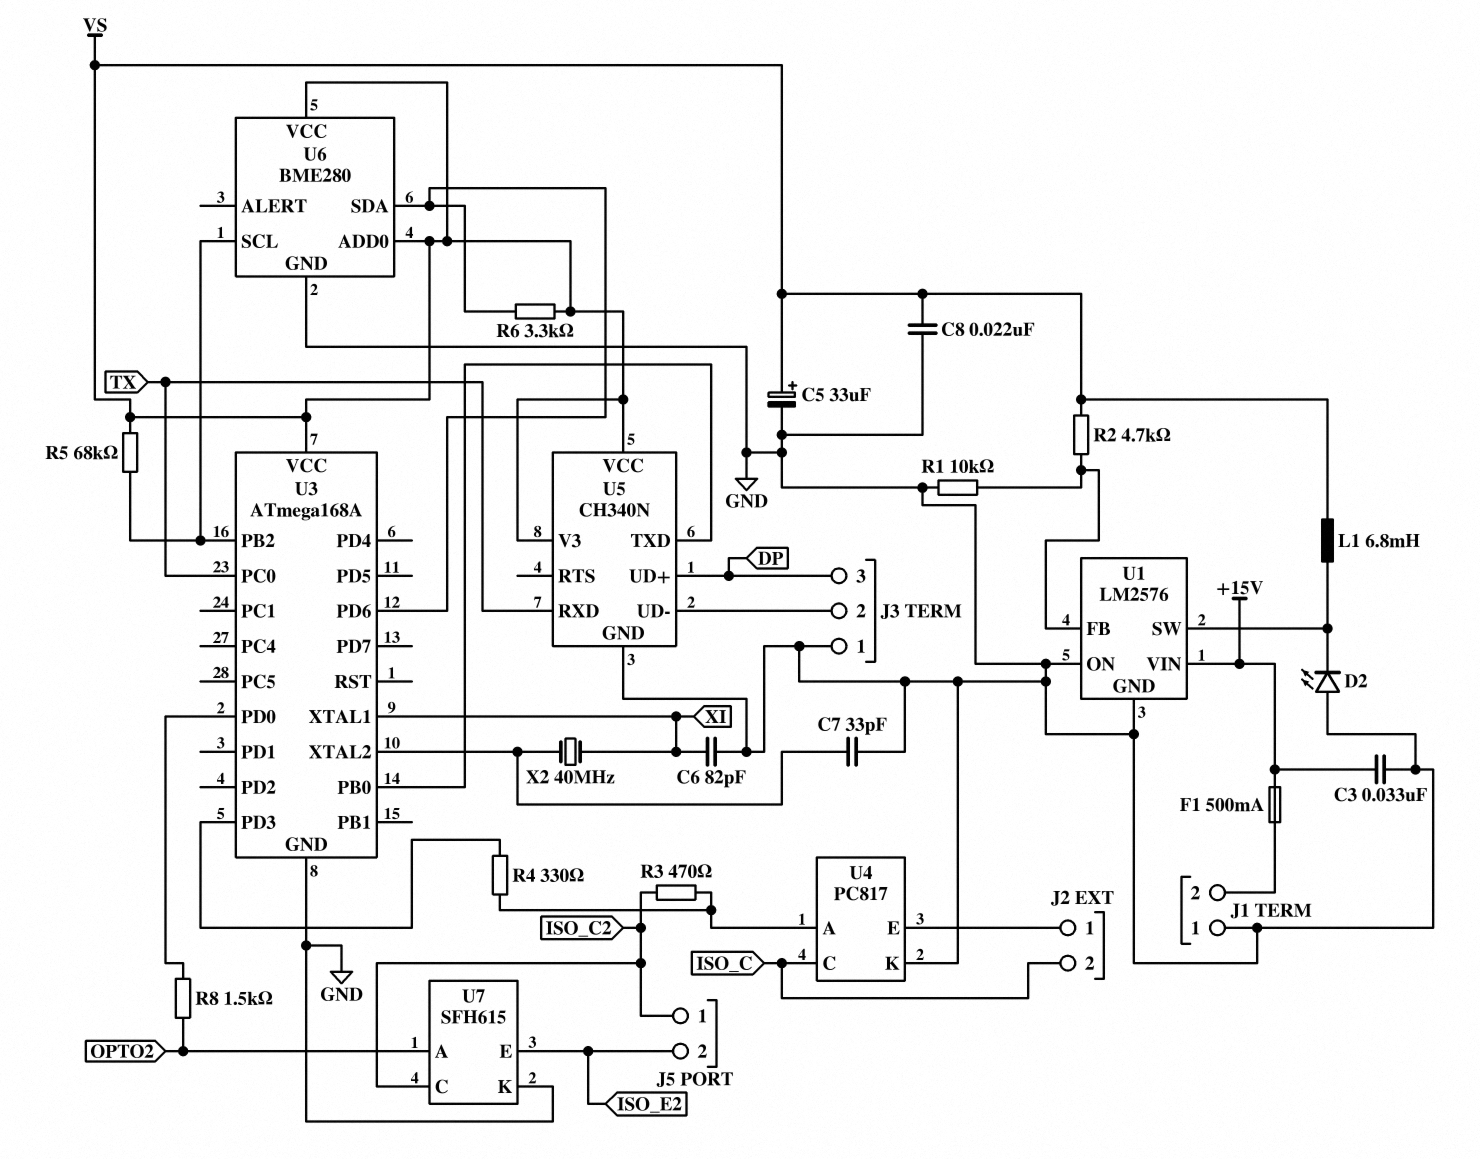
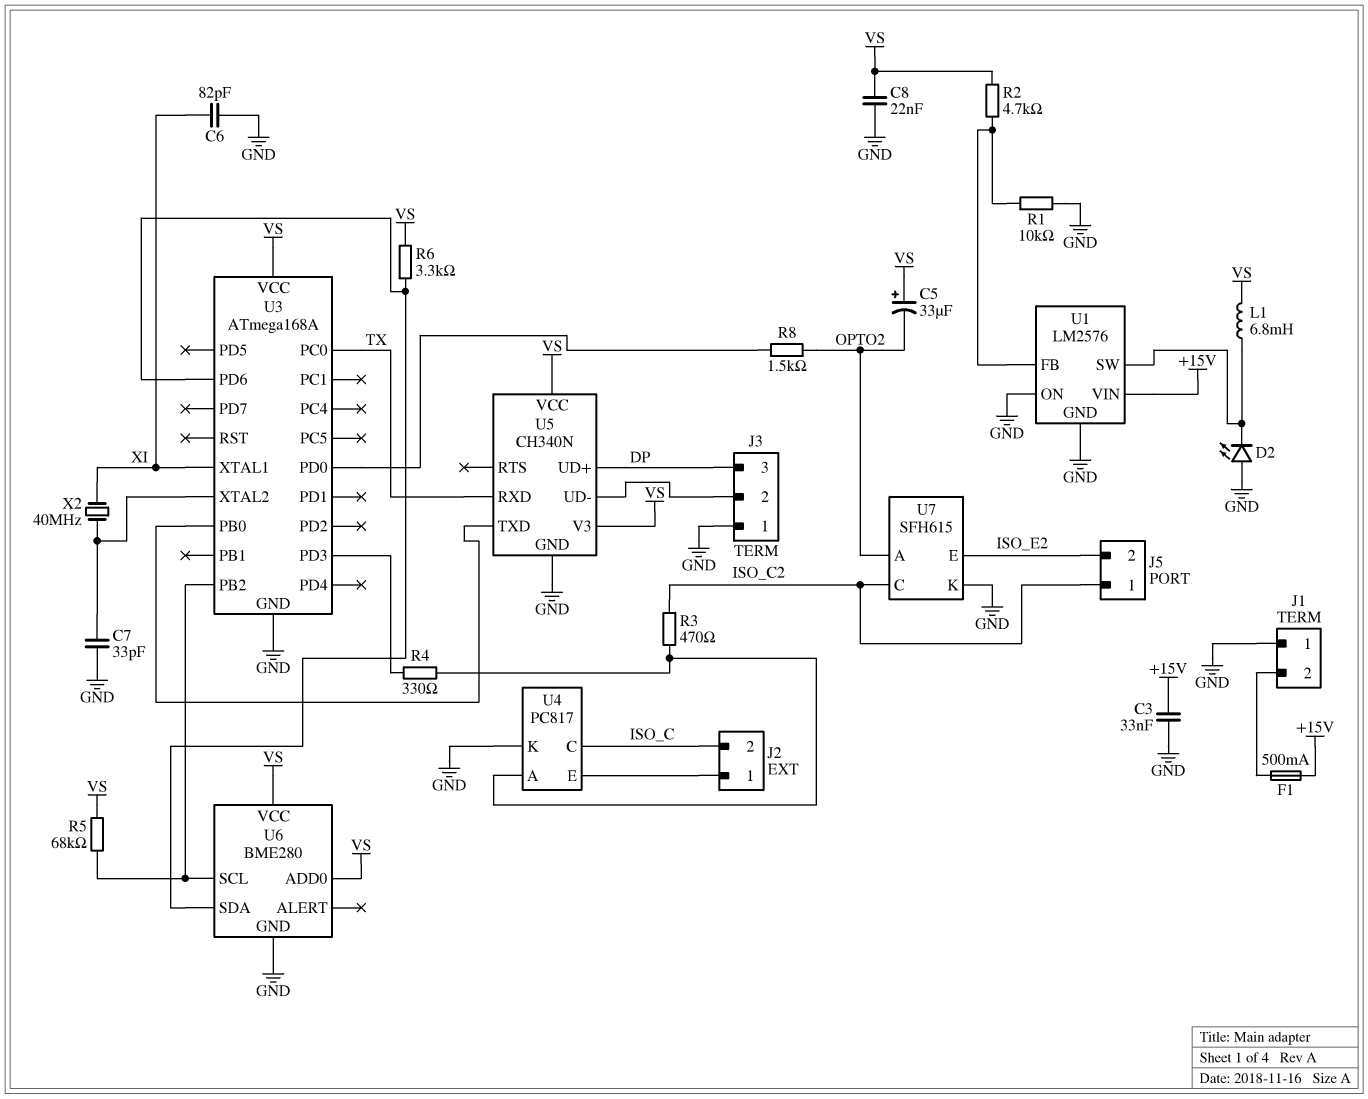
C5: 33uF (plus VS, minus GND) -> 33uF (plus VS, minus OPTO2)

